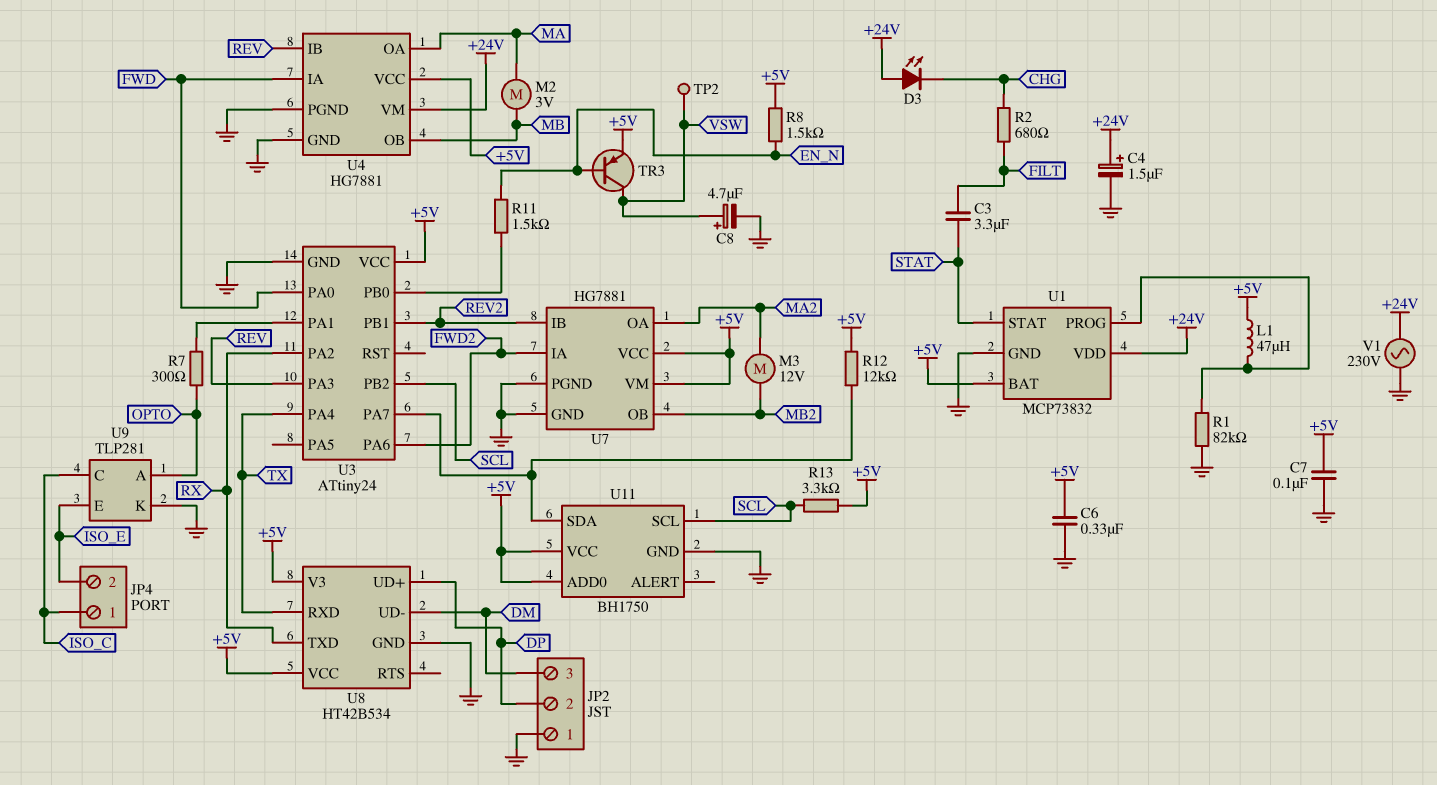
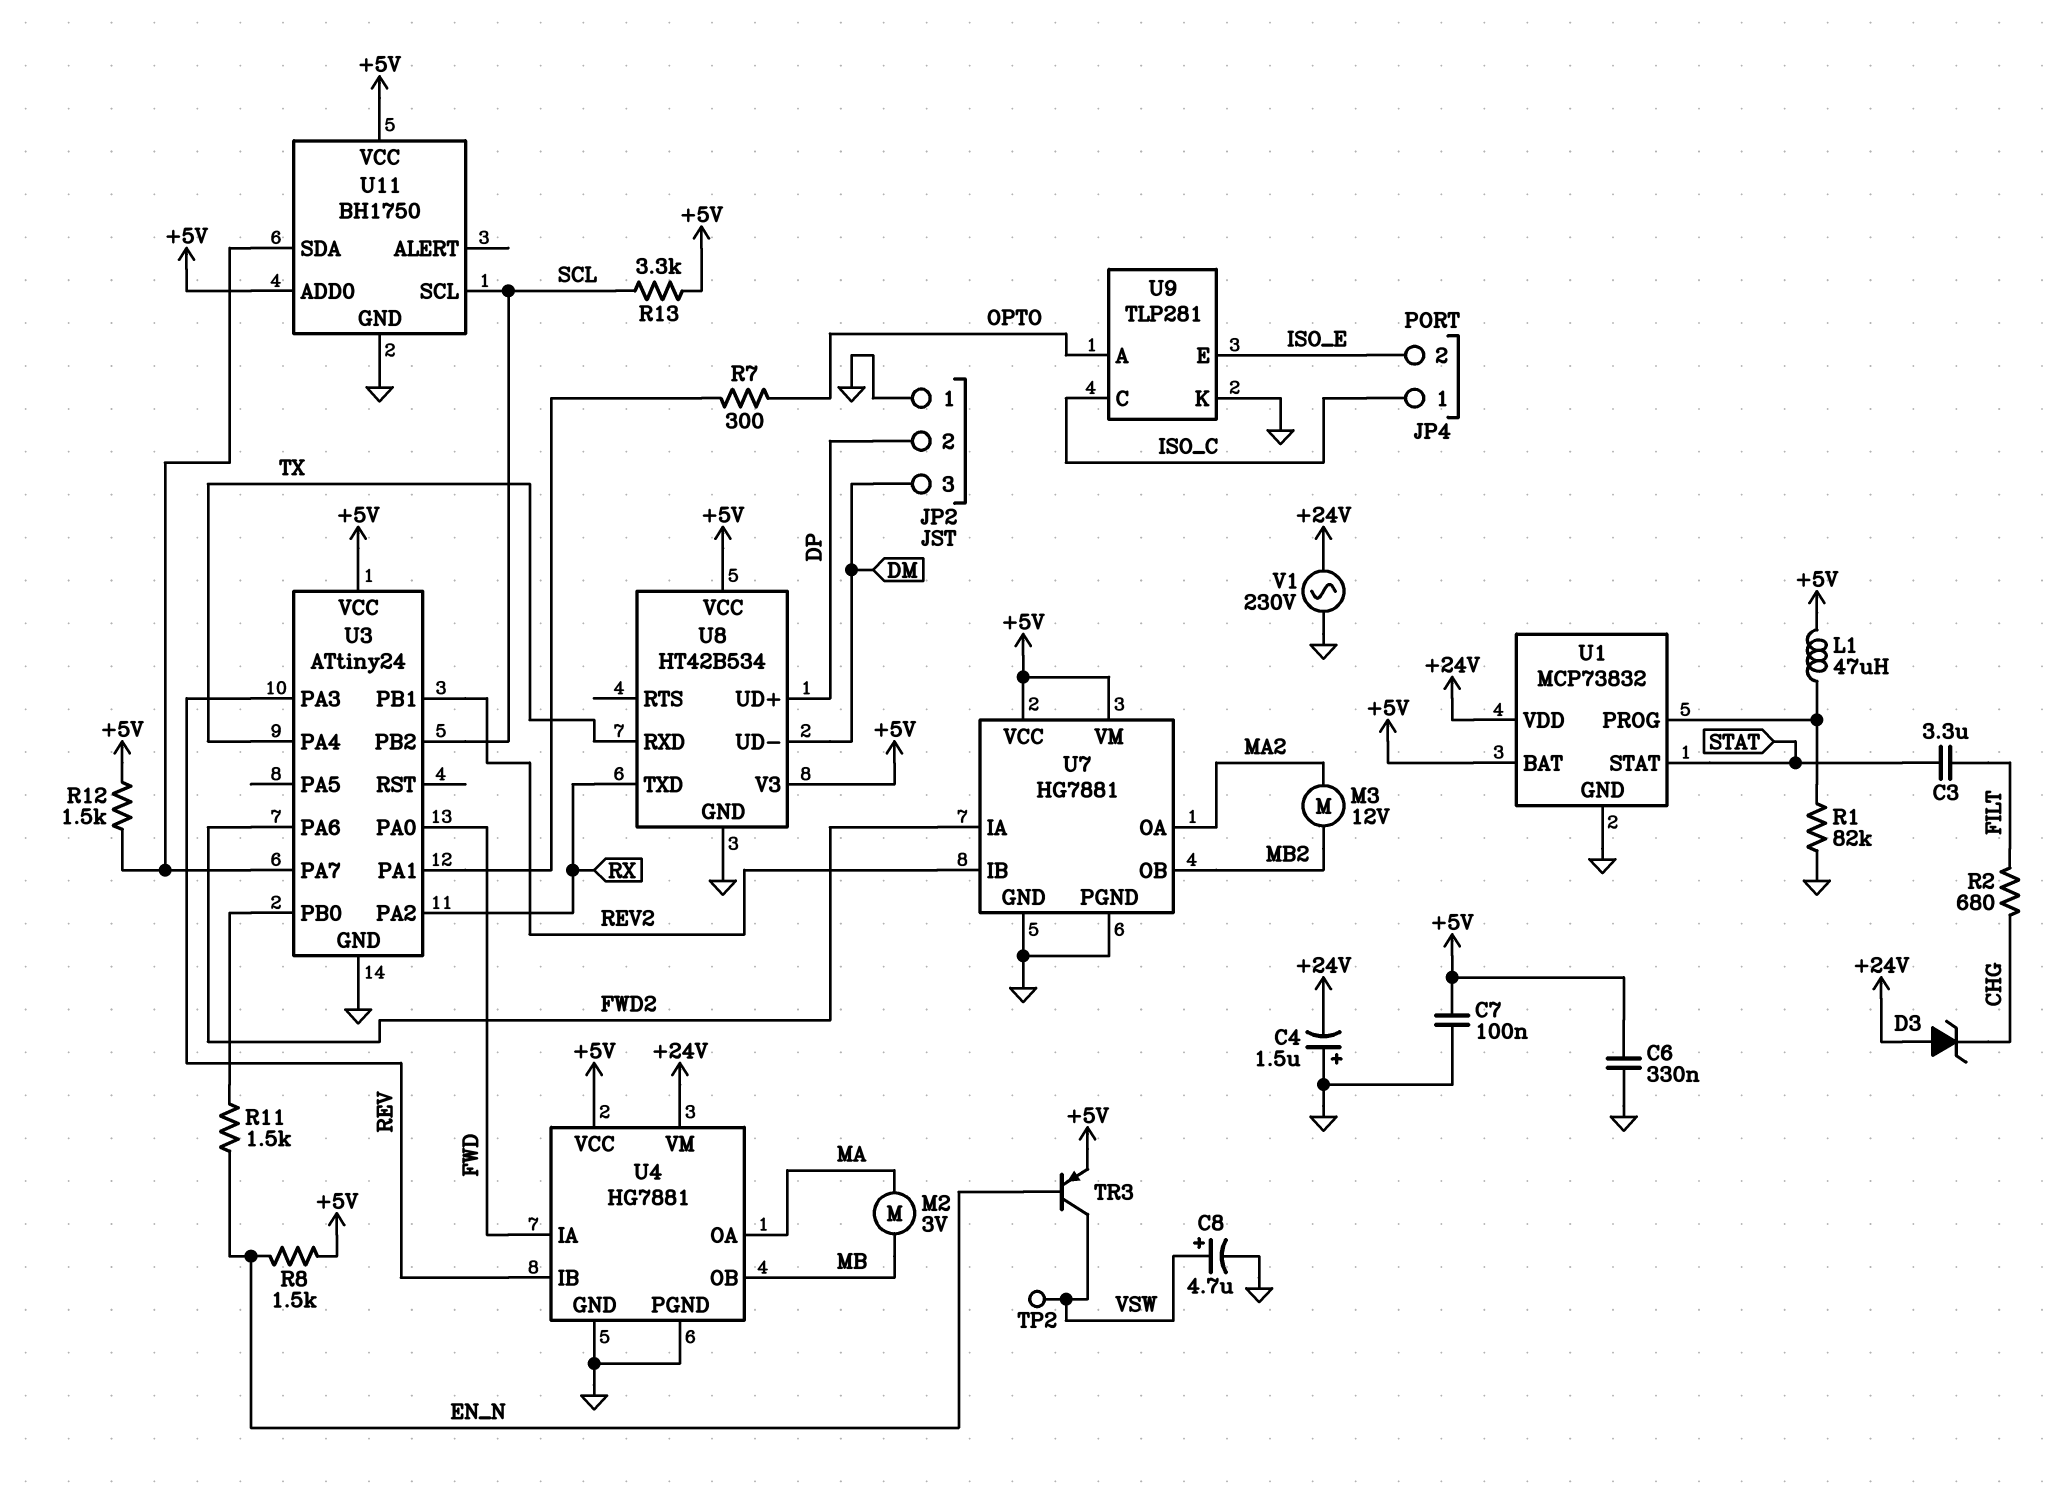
C4: 1.5uF (plus +24V, minus GND) -> 1.5uF (plus GND, minus +24V)
D3: LED (A +24V, K CHG) -> zener (A +24V, K CHG)
R12: 12k (+5V, U3/PA7) -> 1.5k (+5V, U3/PA7)

